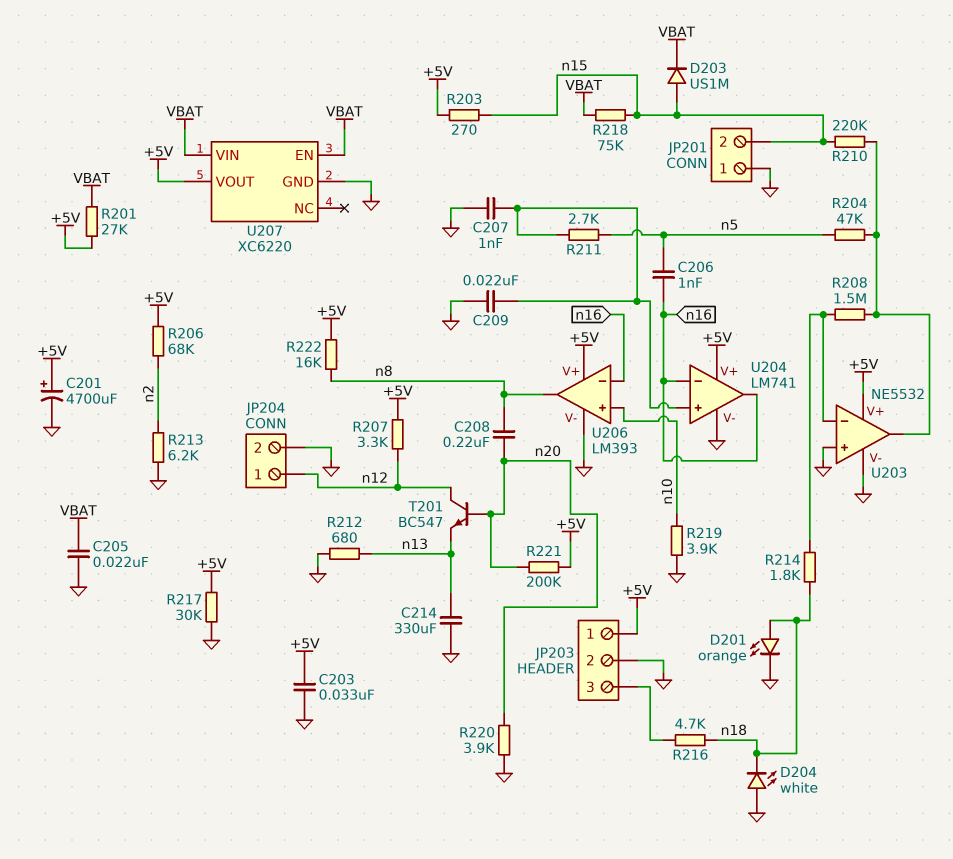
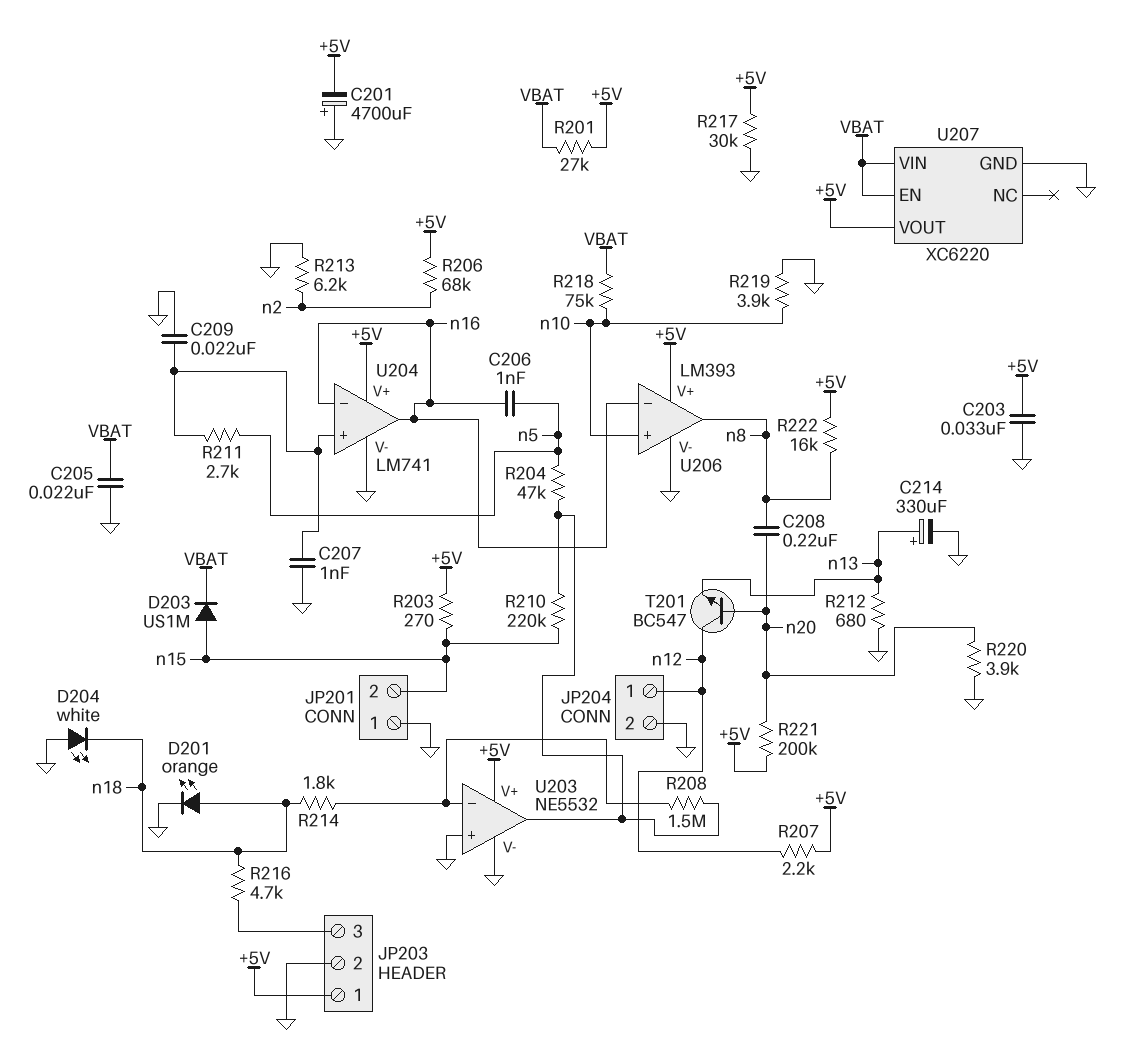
C201: 4700uF (plus +5V, minus GND) -> 4700uF (plus GND, minus +5V)
C214: 330uF (GND, n13) -> 330uF (plus n13, minus GND)
R207: 3.3k (+5V, n12) -> 2.2k (+5V, n12)
R218: 75k (VBAT, n15) -> 75k (VBAT, n10)

